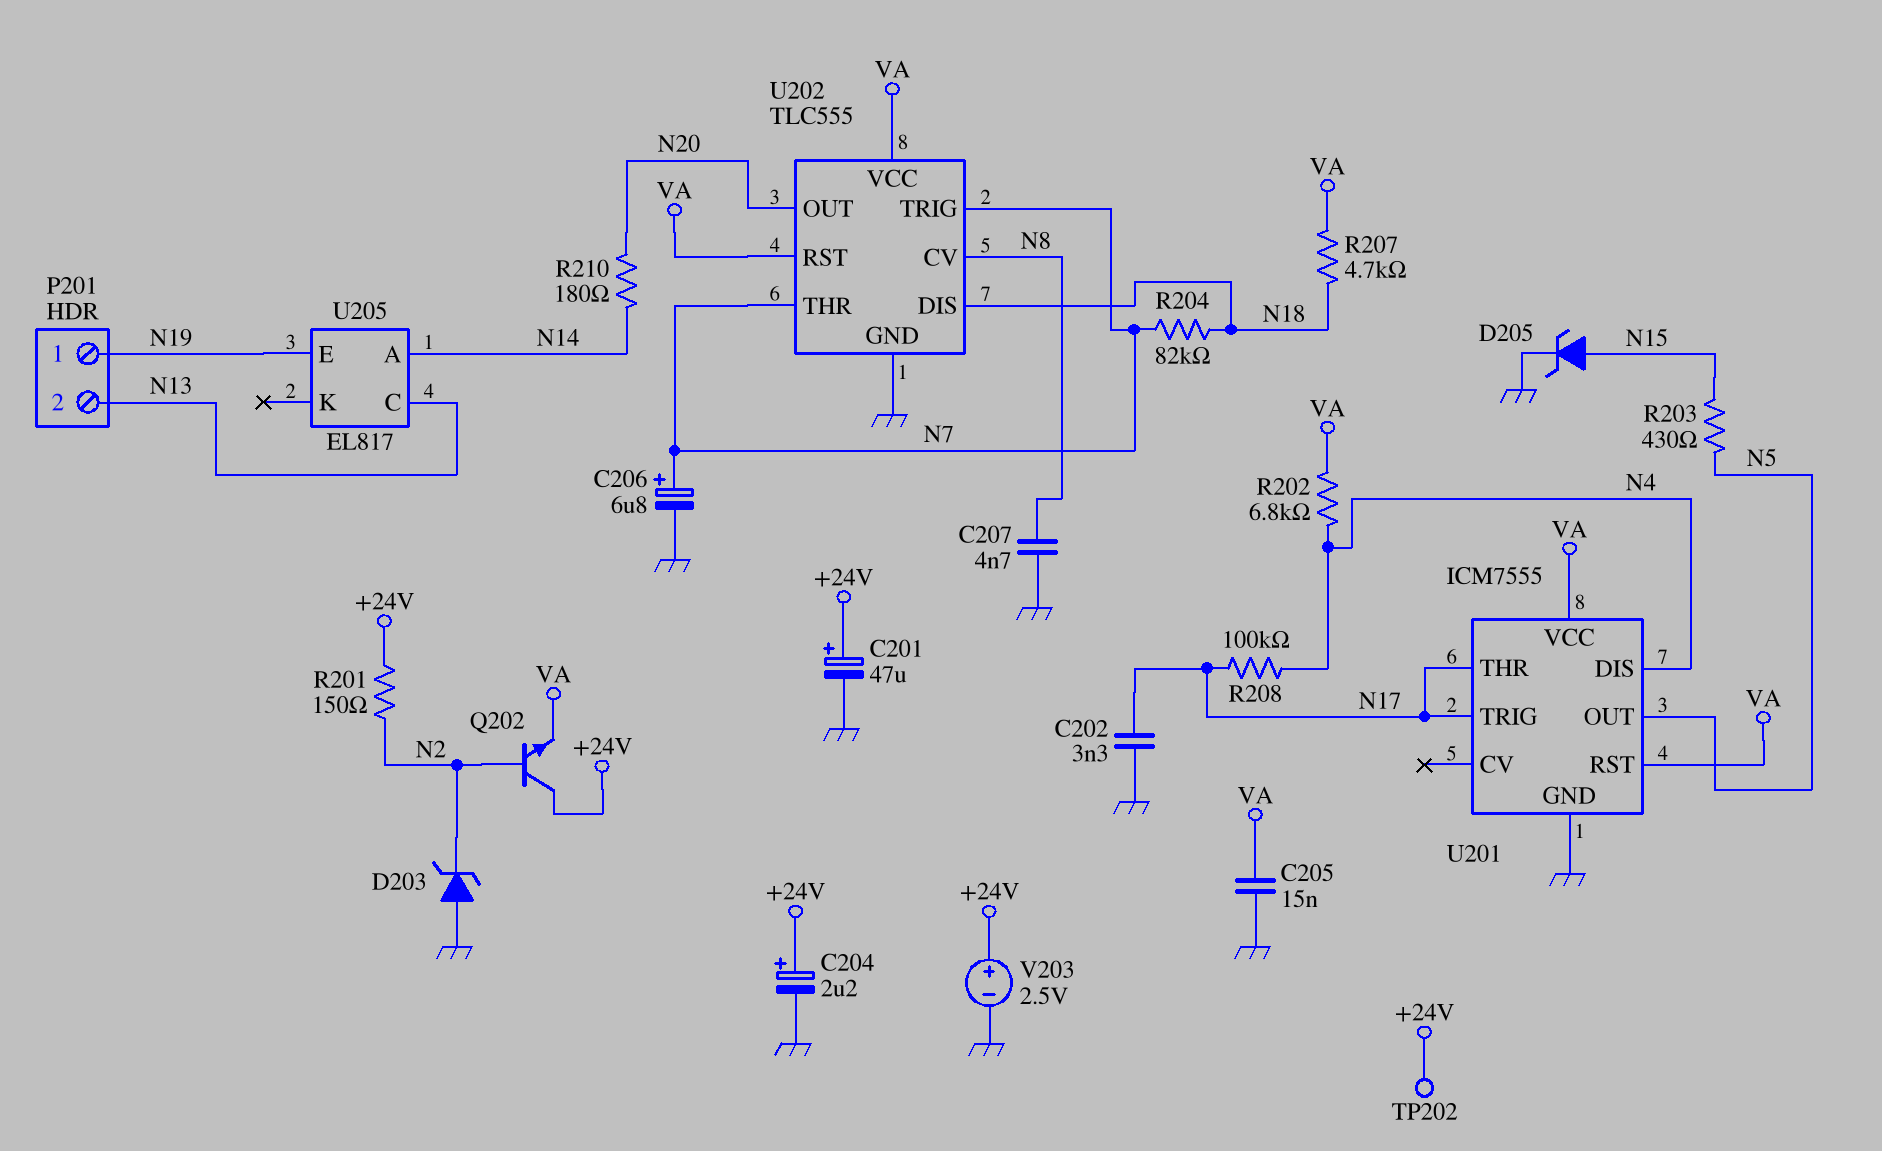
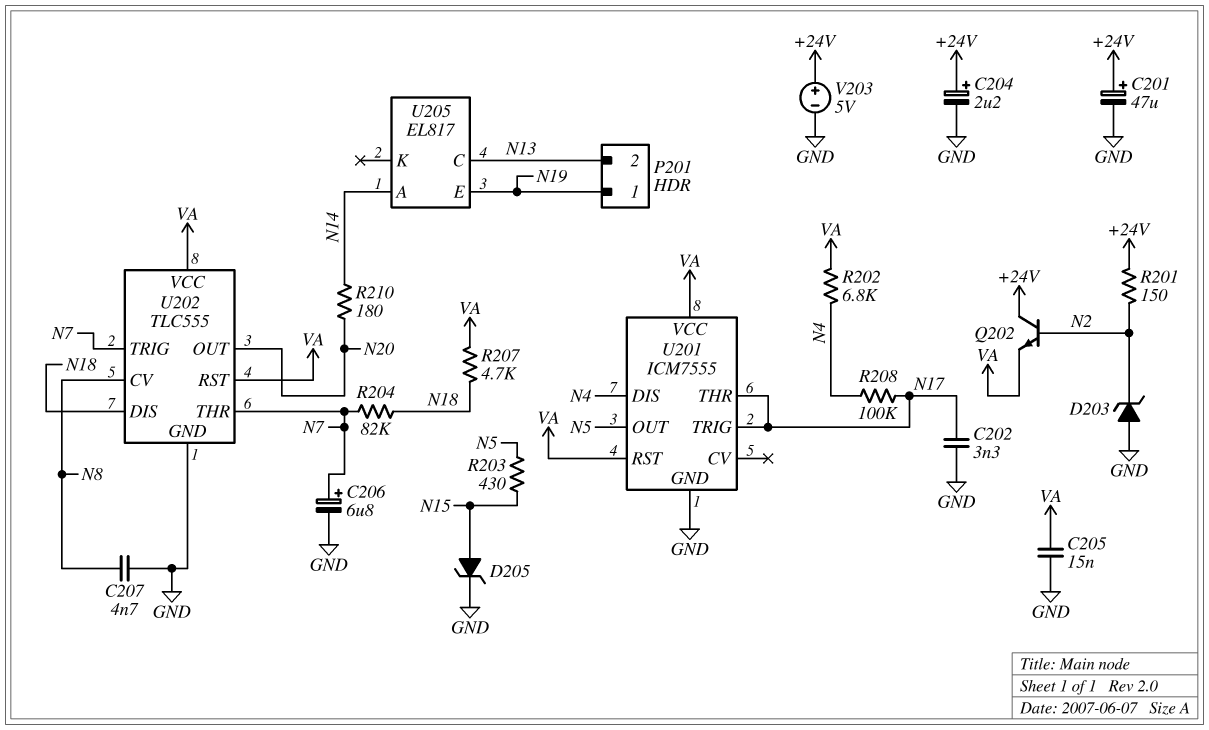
TP202: test point (+24V) -> none
V203: 2.5V (plus +24V, minus GND) -> 5V (plus +24V, minus GND)

